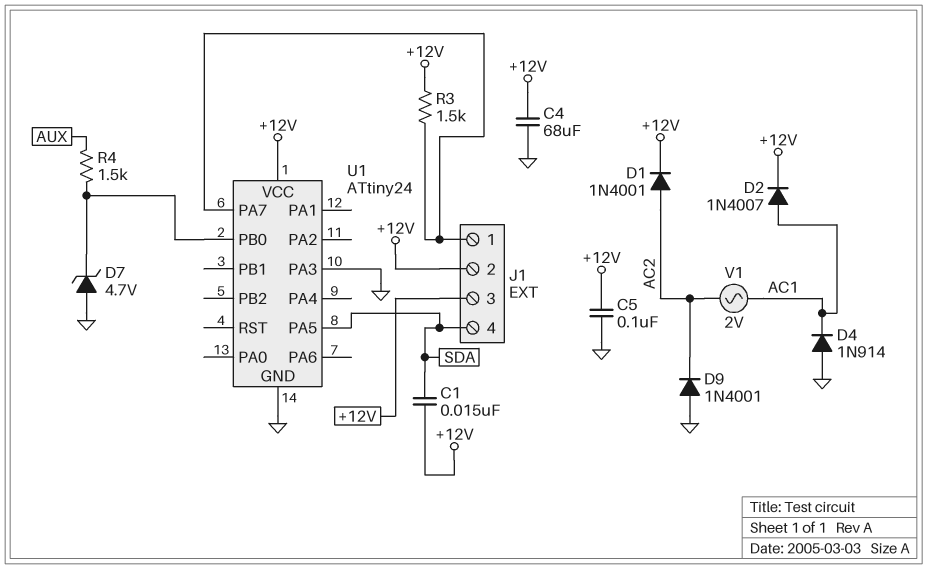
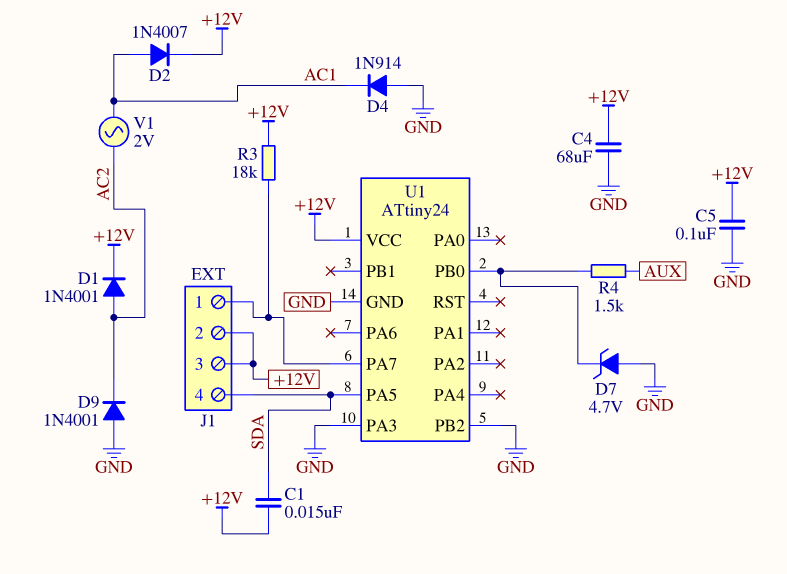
R3: 1.5k (+12V, J1/1) -> 18k (+12V, J1/1)
U1 pin PB2: none -> GND

